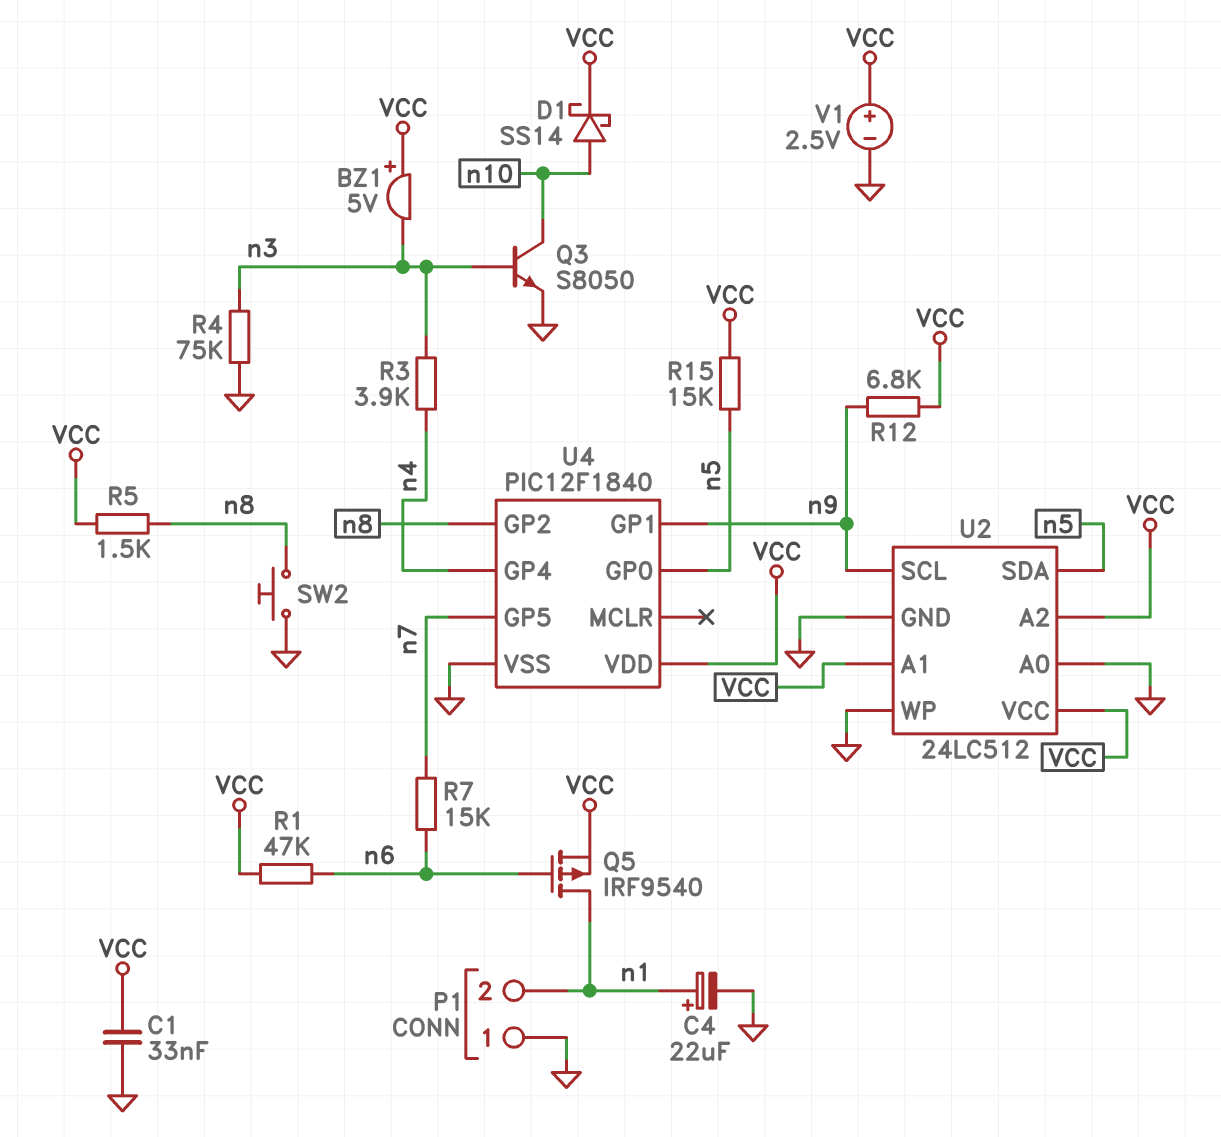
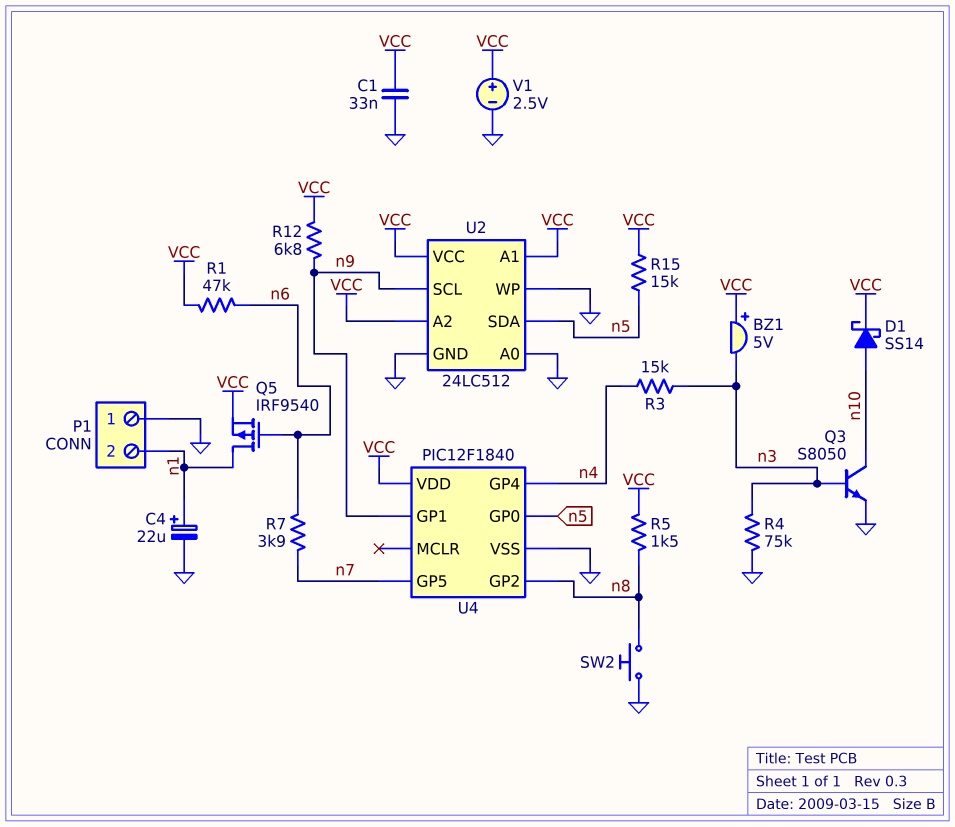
R3: 3.9k (n3, n4) -> 15k (n3, n4)
R7: 15k (n6, n7) -> 3.9k (n6, n7)

